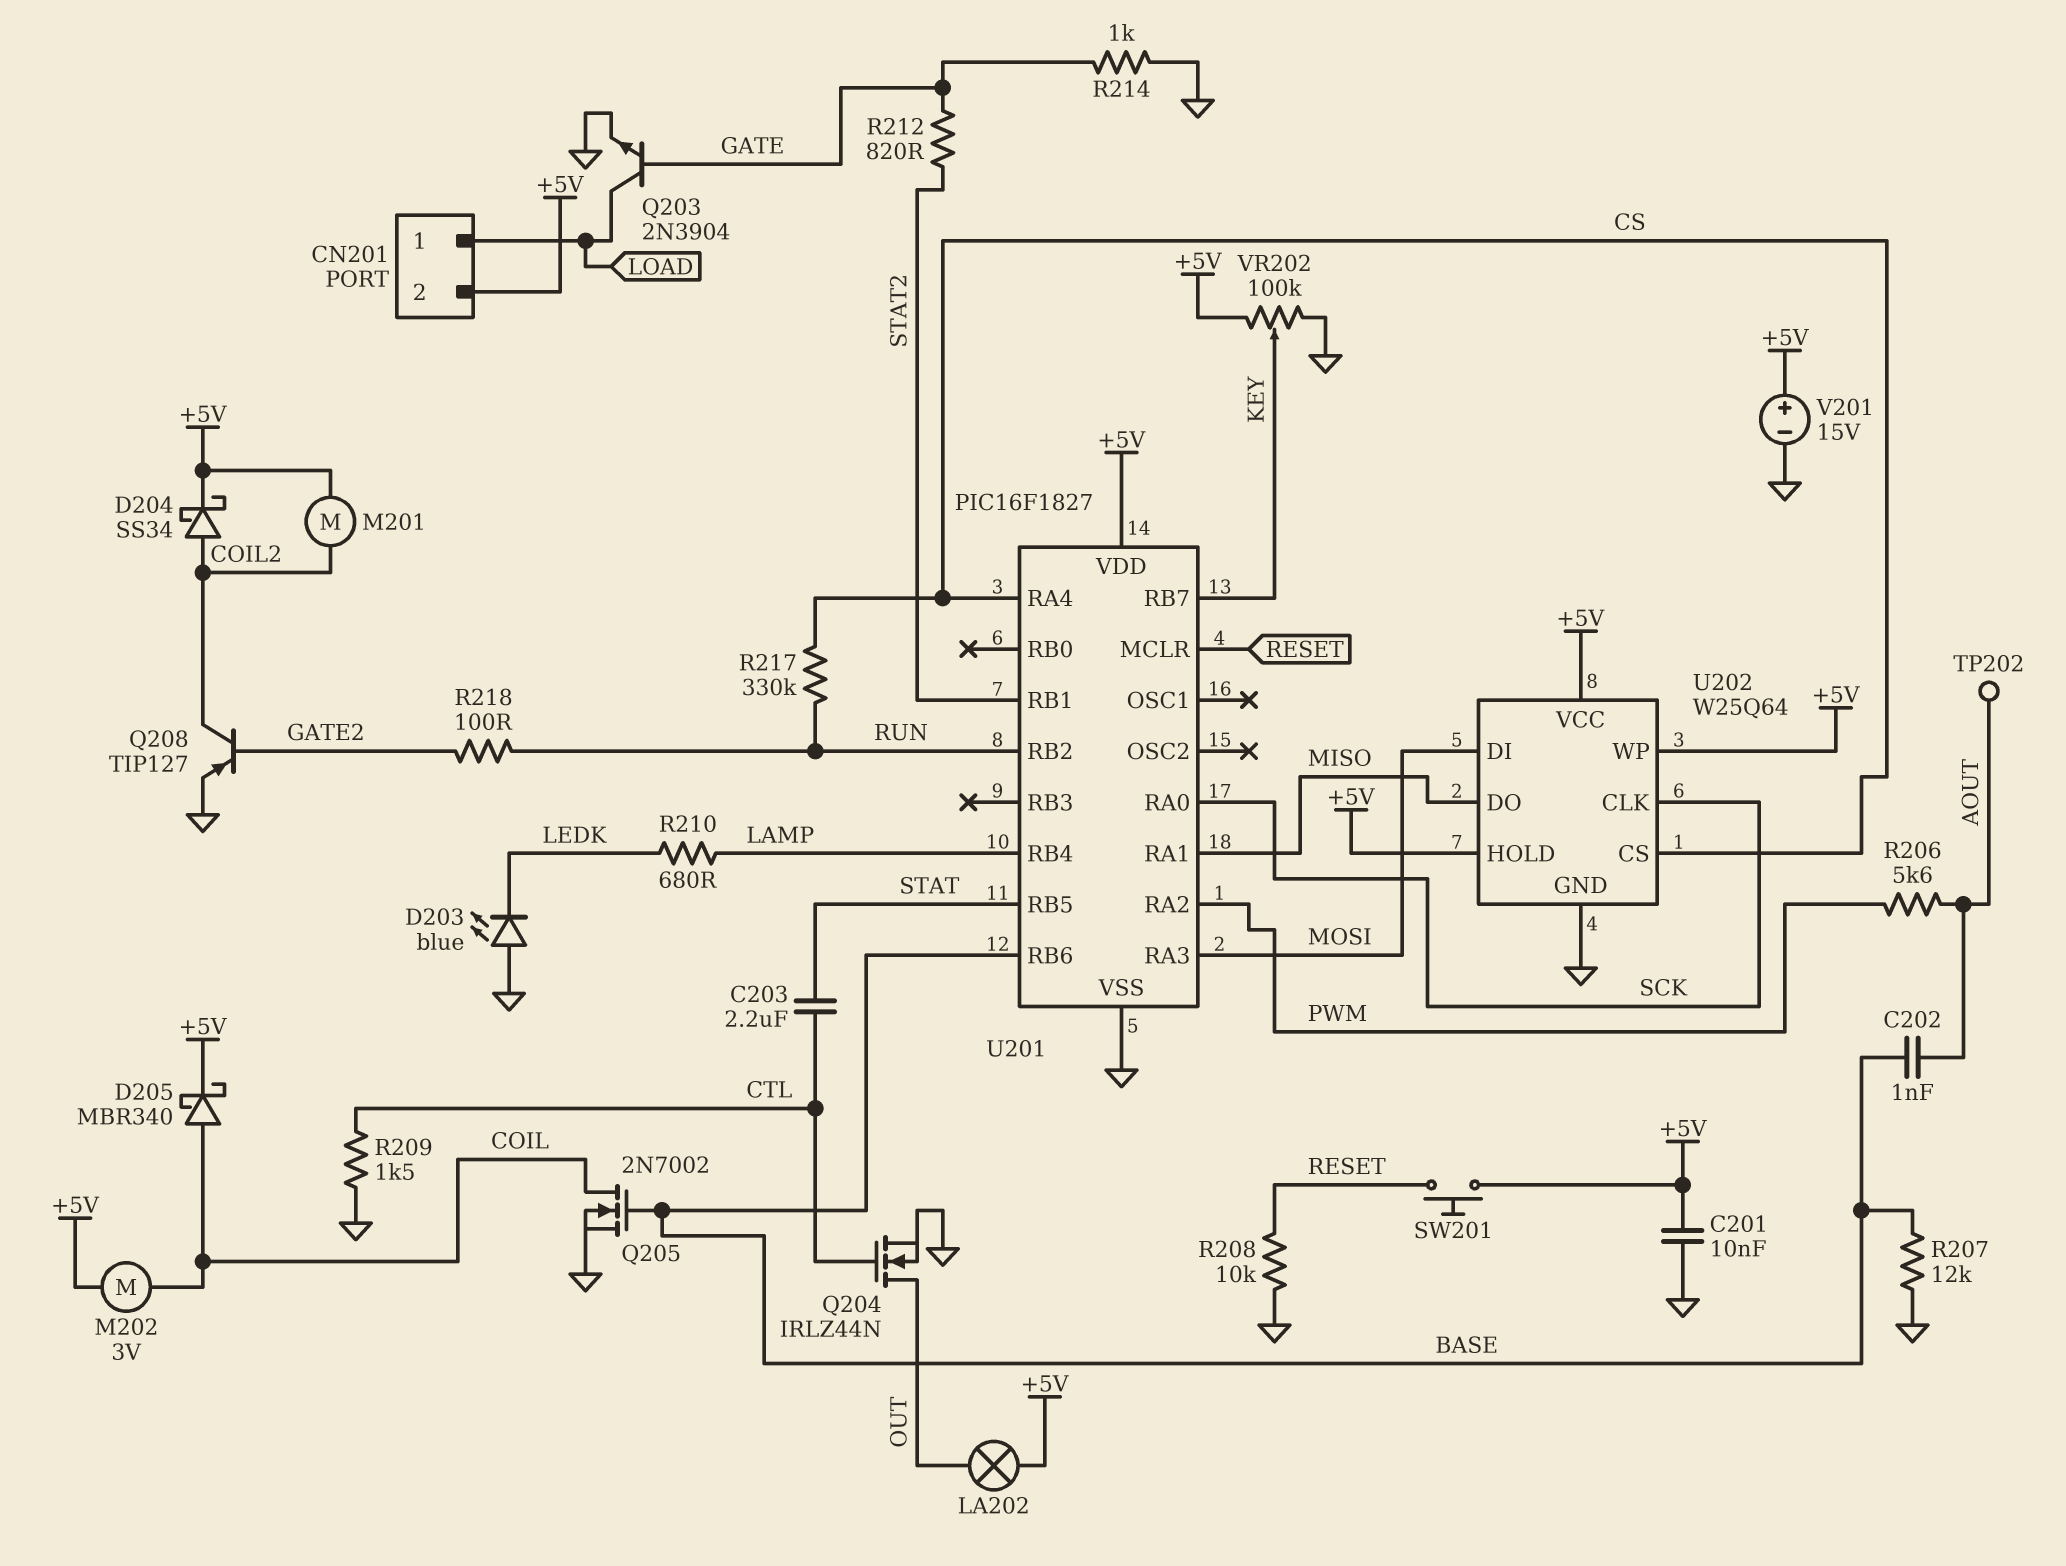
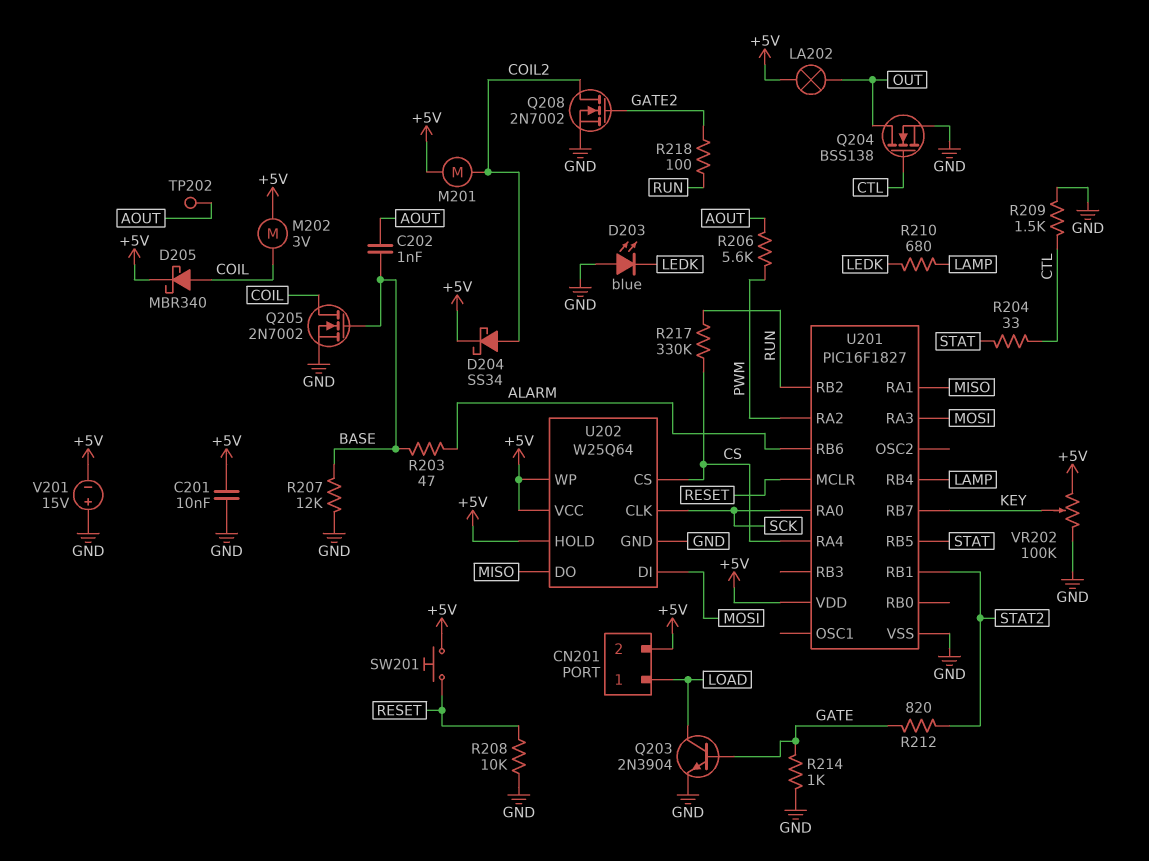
C203: 2.2uF (CTL, STAT) -> none
Q204: NMOS IRLZ44N (G CTL, D OUT, S GND) -> NMOS BSS138 (G CTL, D OUT, S GND)
Q208: PNP TIP127 (B GATE2, C COIL2, E GND) -> NMOS 2N7002 (G GATE2, D COIL2, S GND)
R203: none -> 47 (ALARM, BASE)
R204: none -> 33 (CTL, STAT)
U201 pin RB6: BASE -> ALARM
V201: 15V (plus +5V, minus GND) -> 15V (plus GND, minus +5V)

